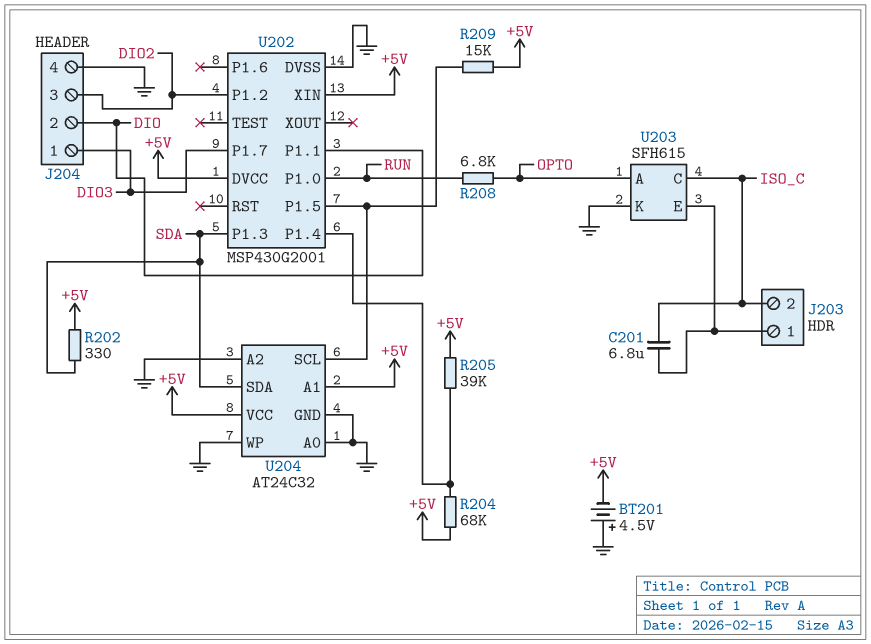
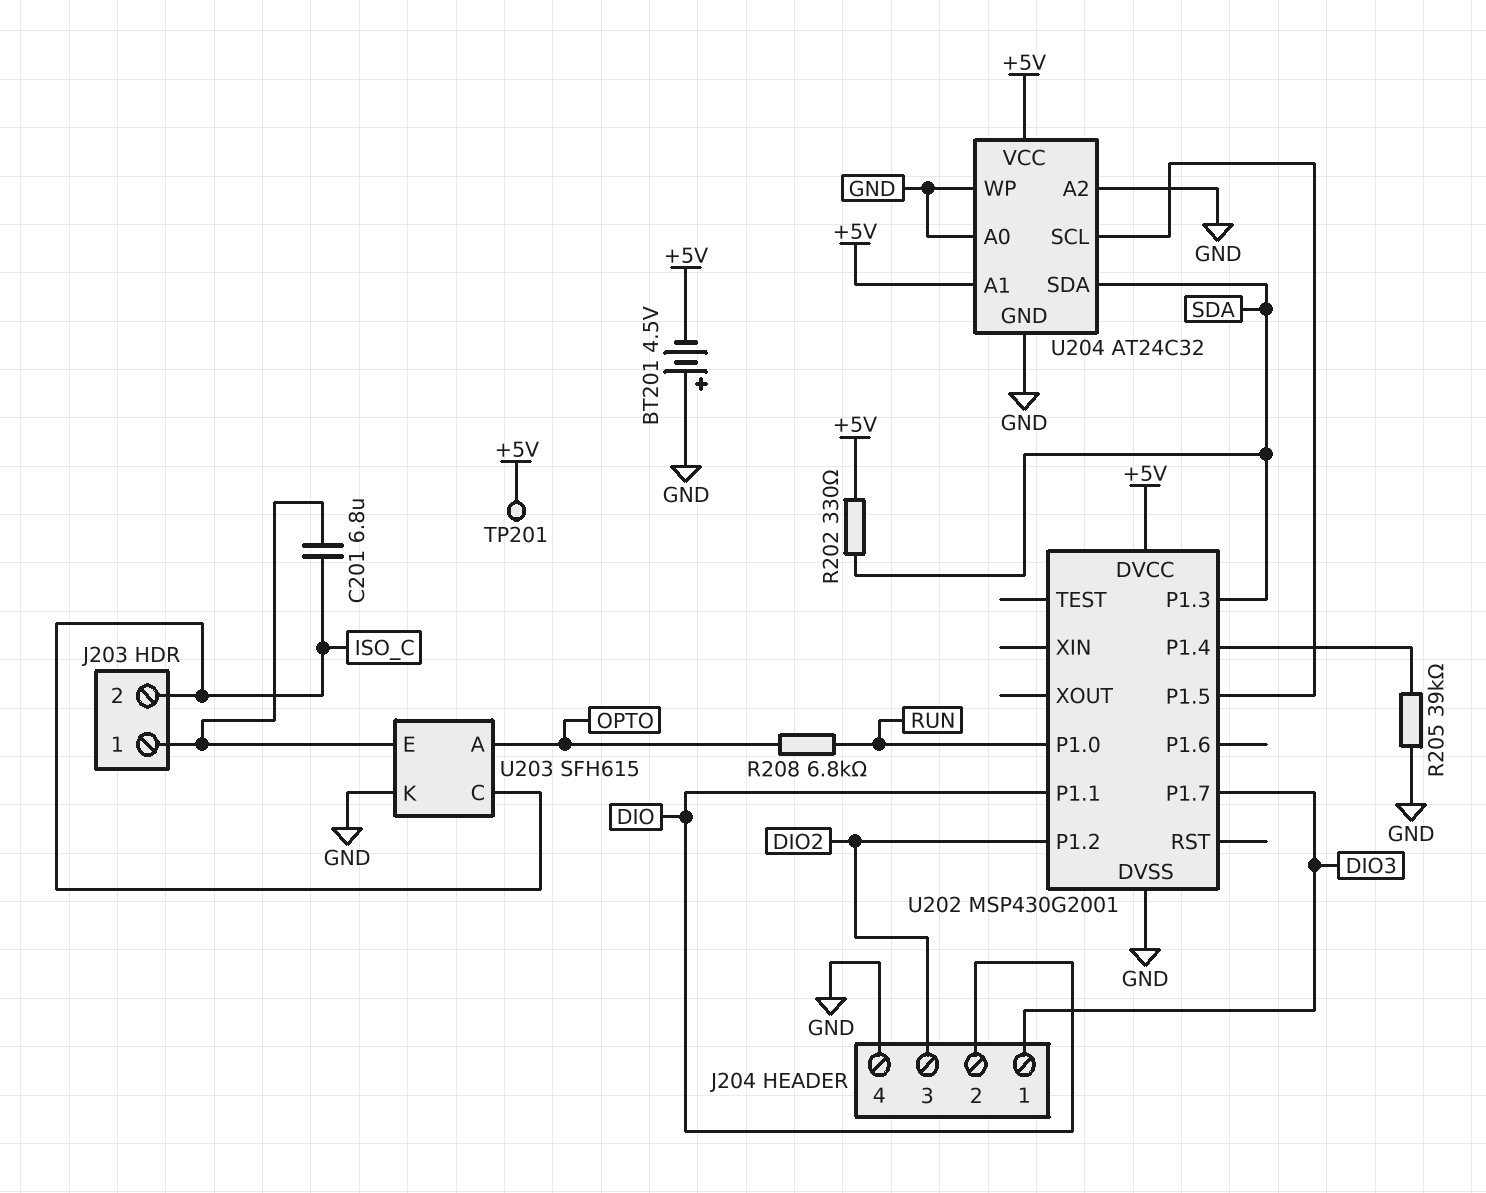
R204: 68k (+5V, U202/P1.4) -> none
R205: 39k (+5V, U202/P1.4) -> 39k (GND, U202/P1.4)
R209: 15k (+5V, U202/P1.5) -> none
TP201: none -> test point (+5V)
U202 pin XIN: +5V -> none

